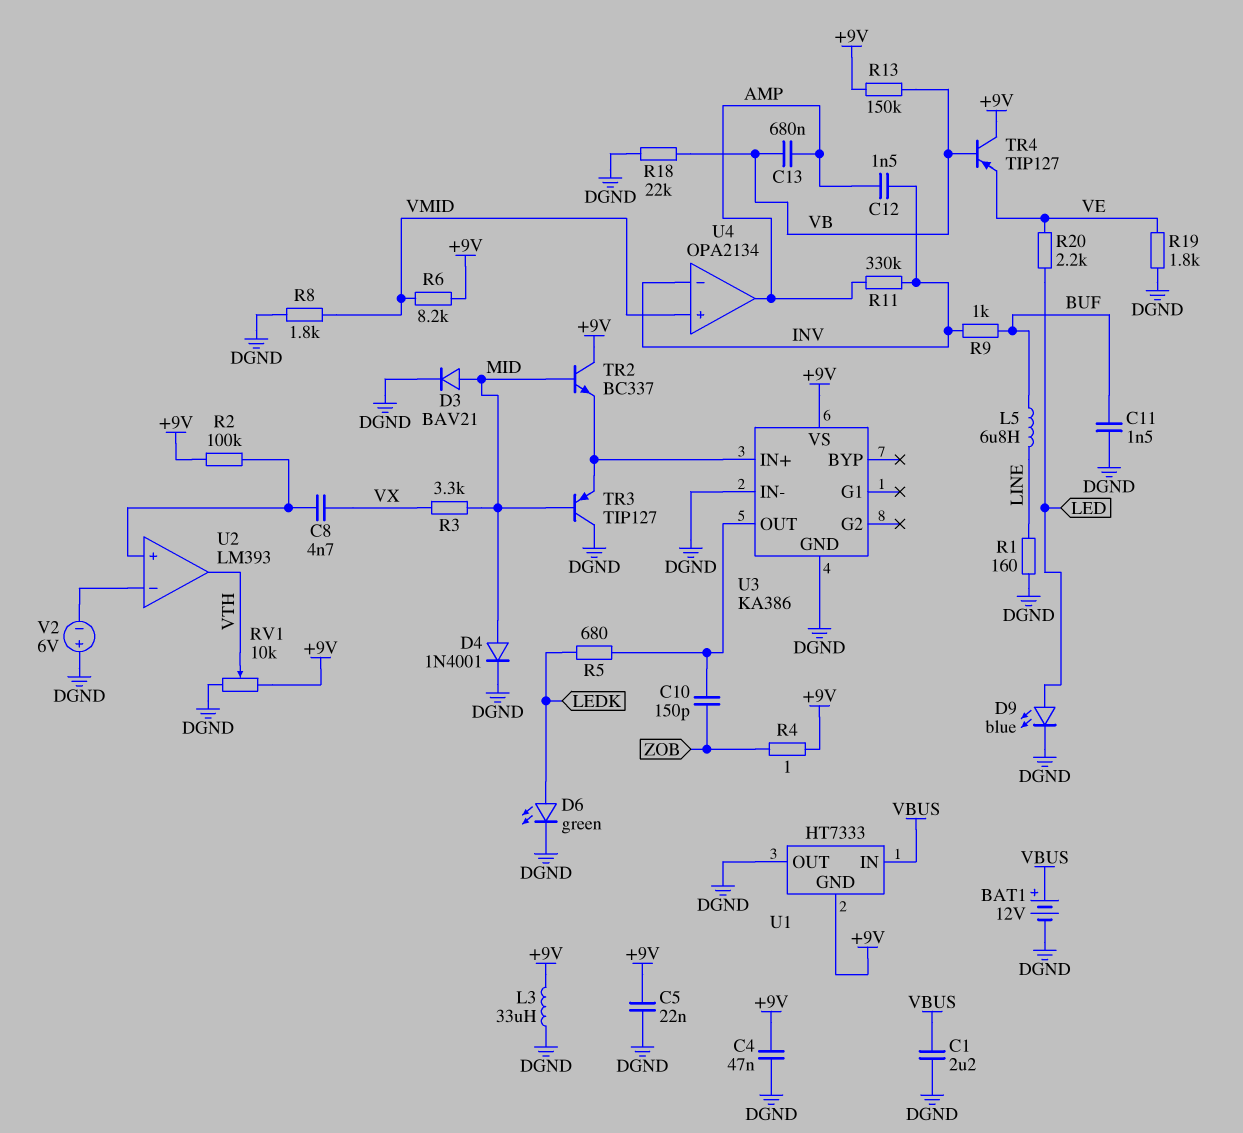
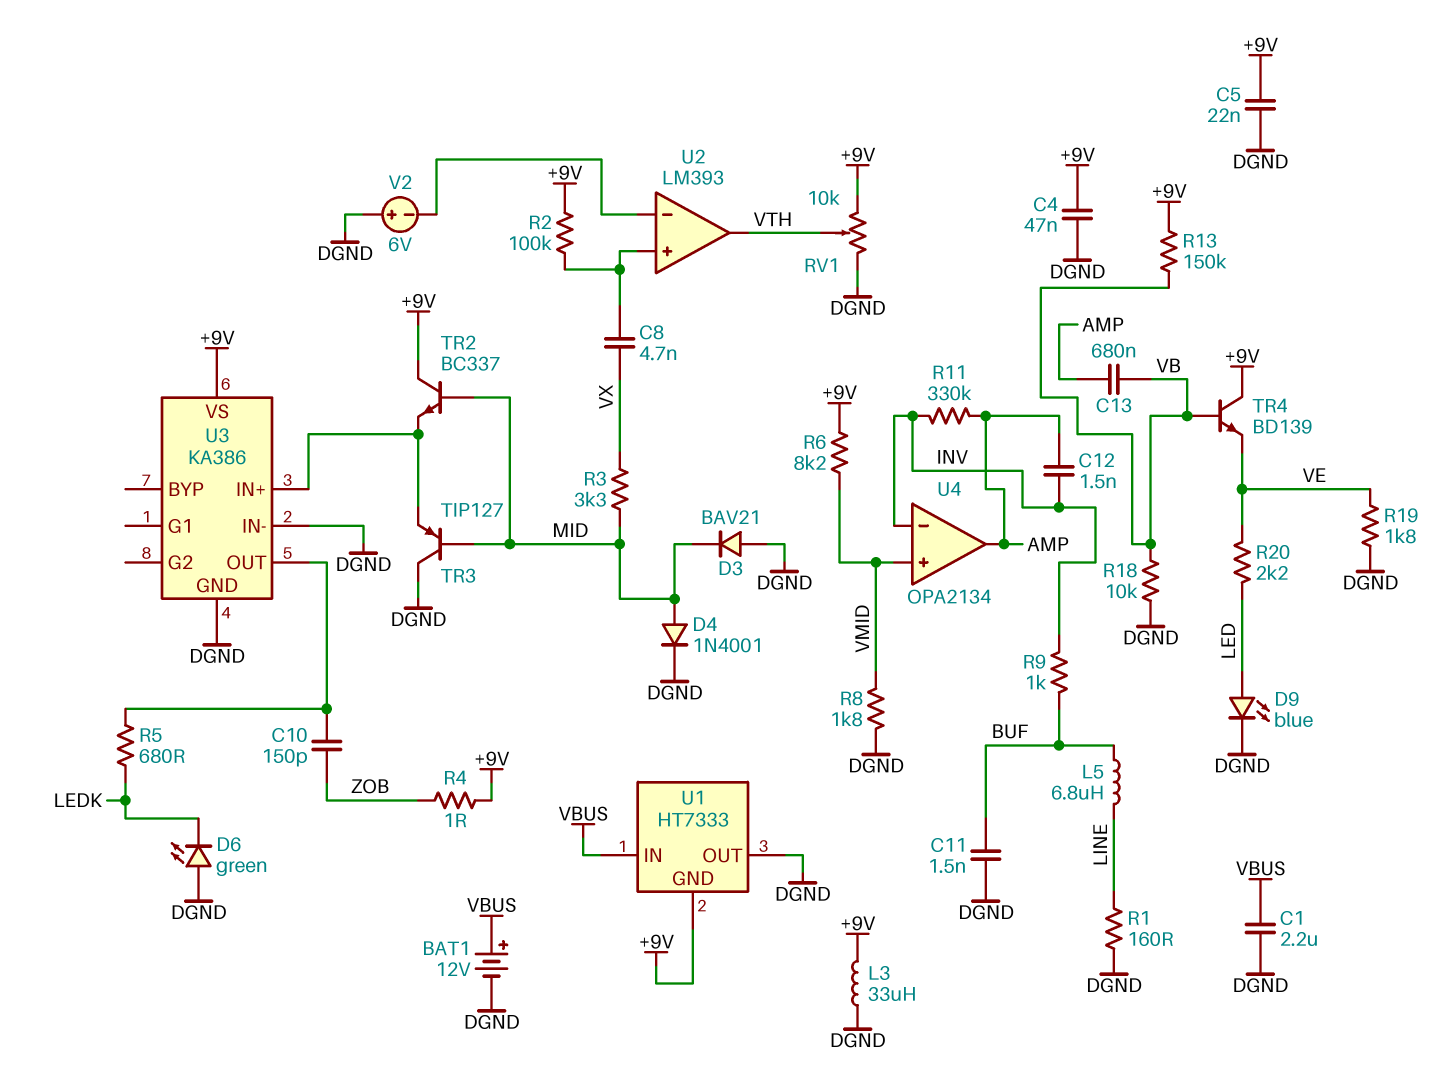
D3: diode BAV21 (A MID, K DGND) -> diode BAV21 (A DGND, K MID)
D6: LED green (A LEDK, K DGND) -> LED green (A DGND, K LEDK)
R18: 22k (DGND, VB) -> 10k (DGND, VB)
TR4: PNP TIP127 (B VB, C +9V, E VE) -> NPN BD139 (B VB, C +9V, E VE)

